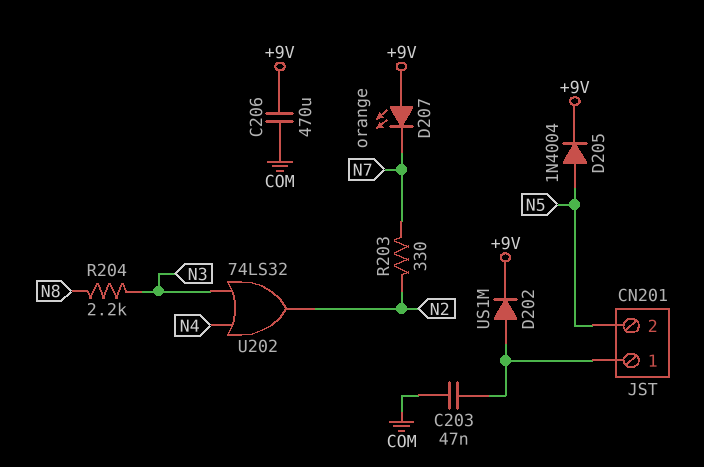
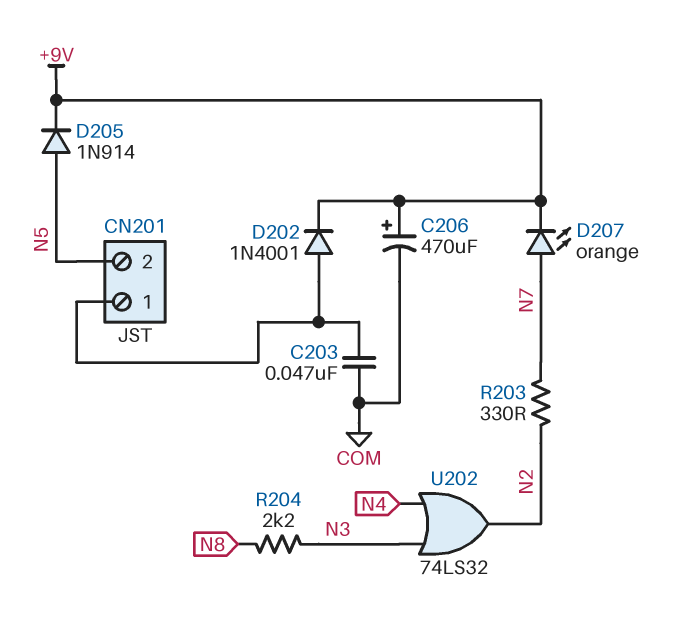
C206: 470uF (+9V, COM) -> 470uF (plus +9V, minus COM)
D202: diode US1M (A CN201/1, K +9V) -> diode 1N4001 (A CN201/1, K +9V)
D205: diode 1N4004 (A N5, K +9V) -> diode 1N914 (A N5, K +9V)
D207: LED orange (A +9V, K N7) -> LED orange (A N7, K +9V)

